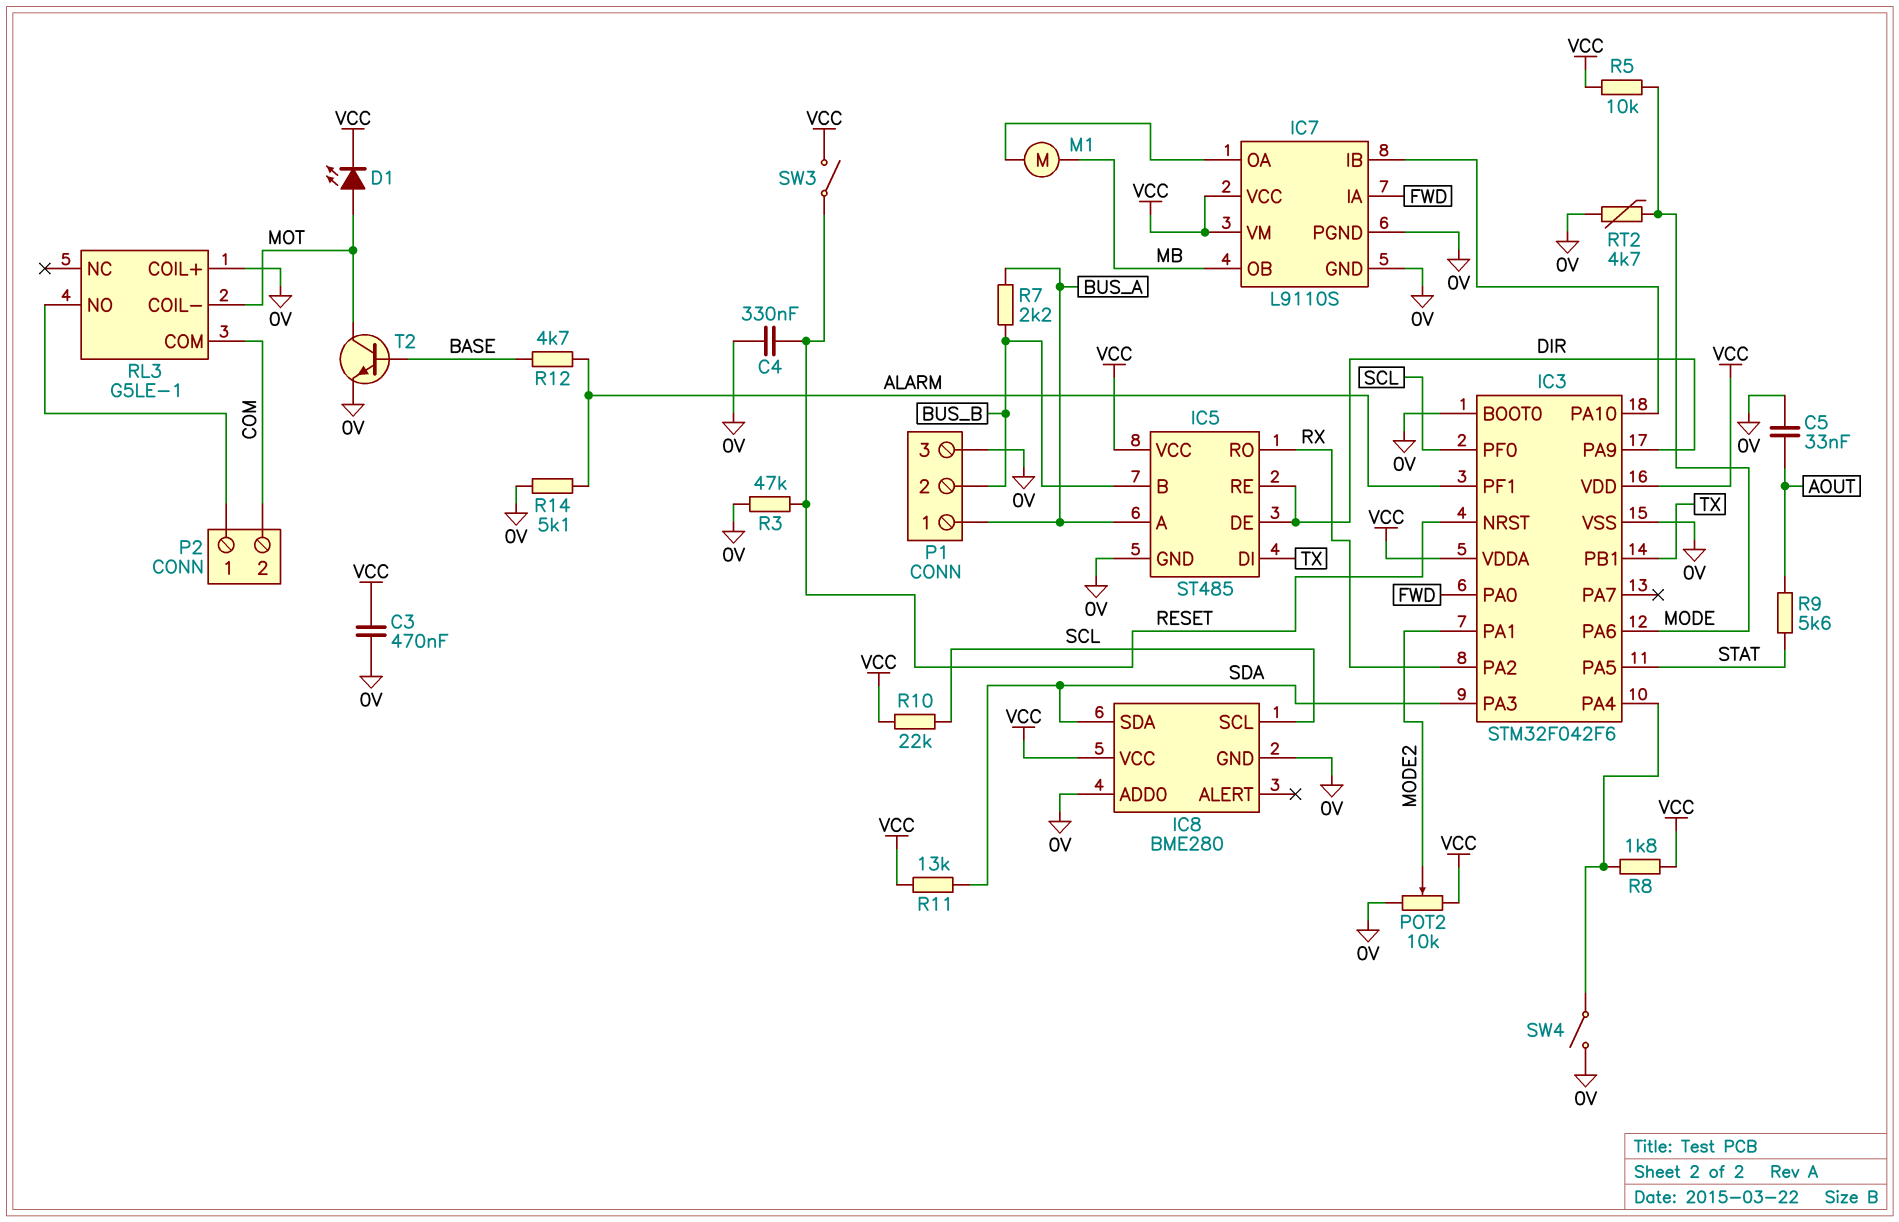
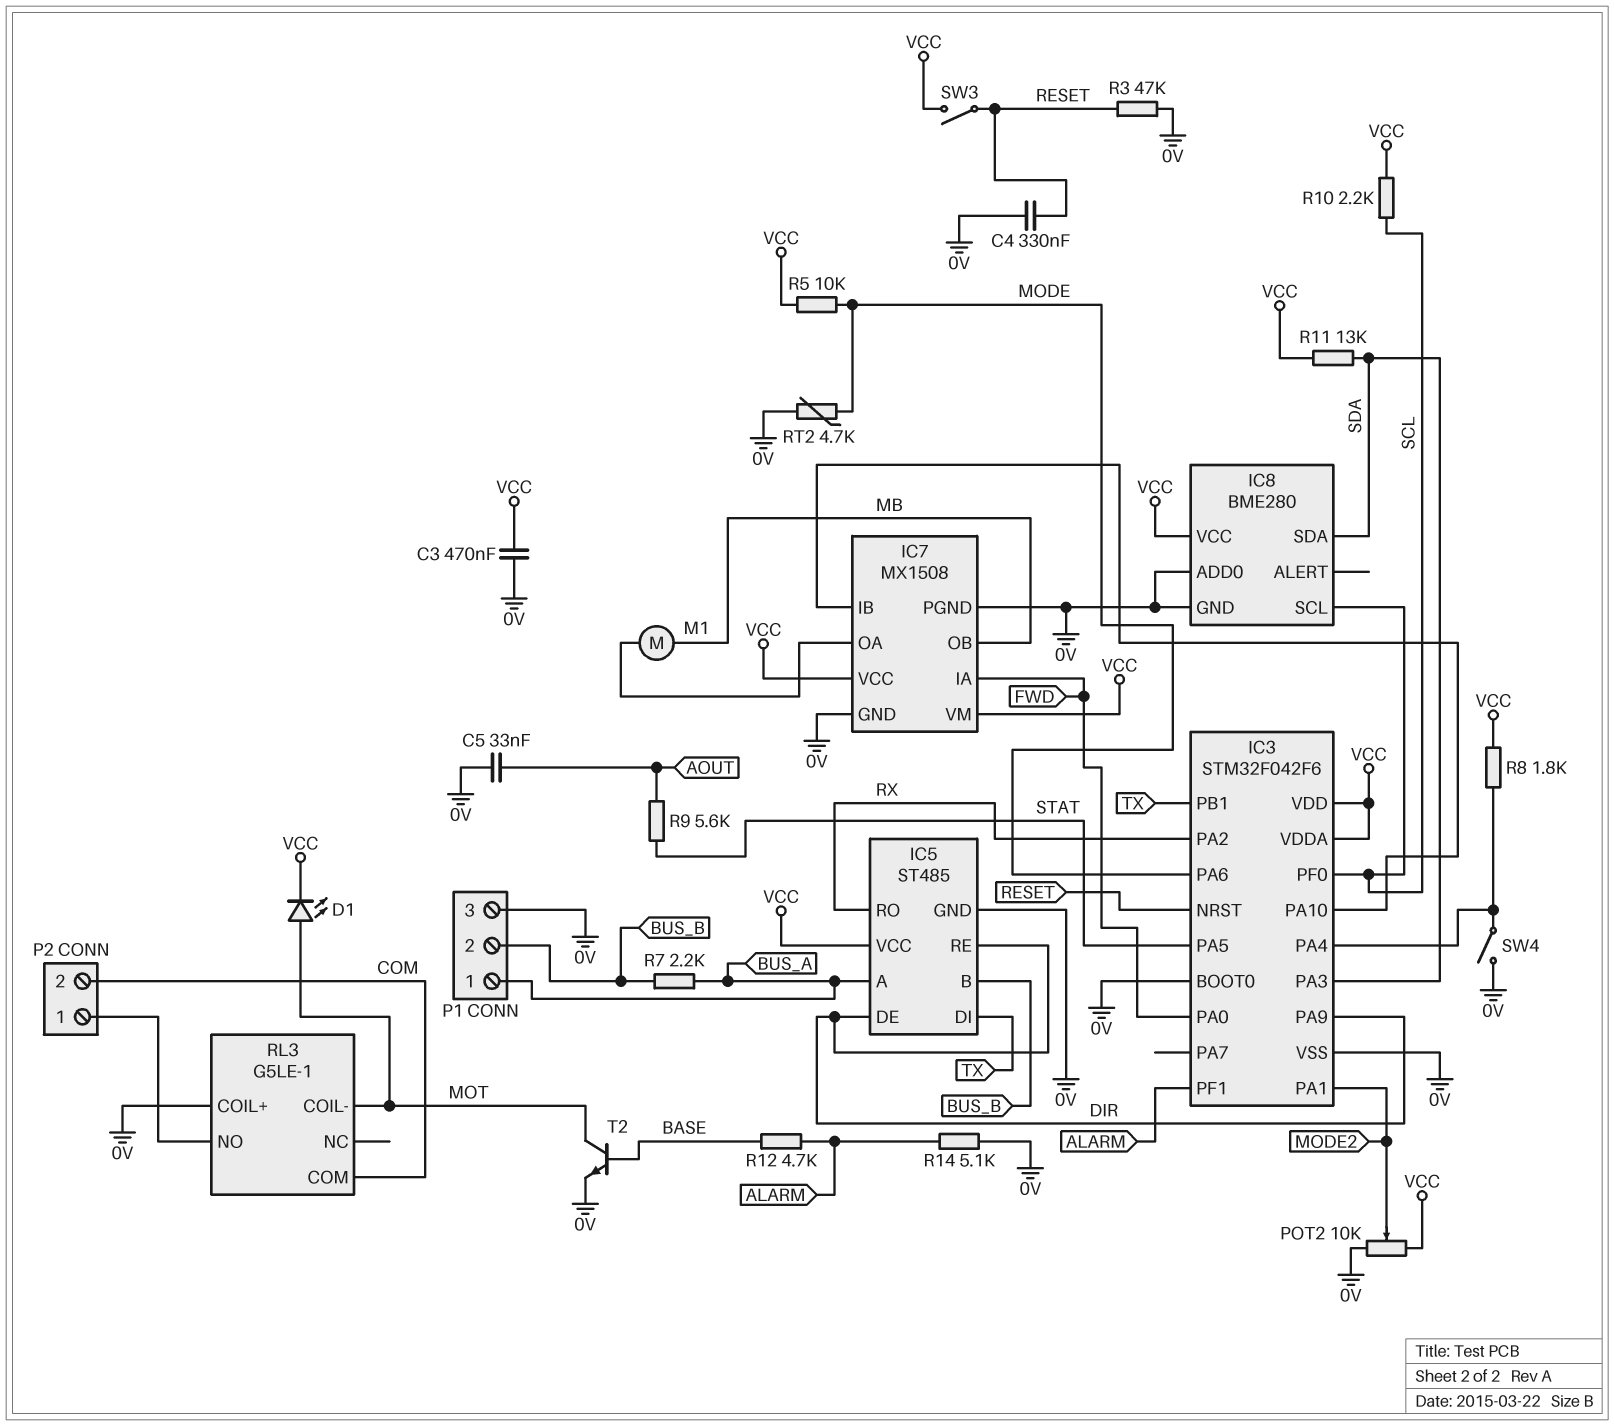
IC7: L9110S -> MX1508
R10: 22k (SCL, VCC) -> 2.2k (SCL, VCC)

